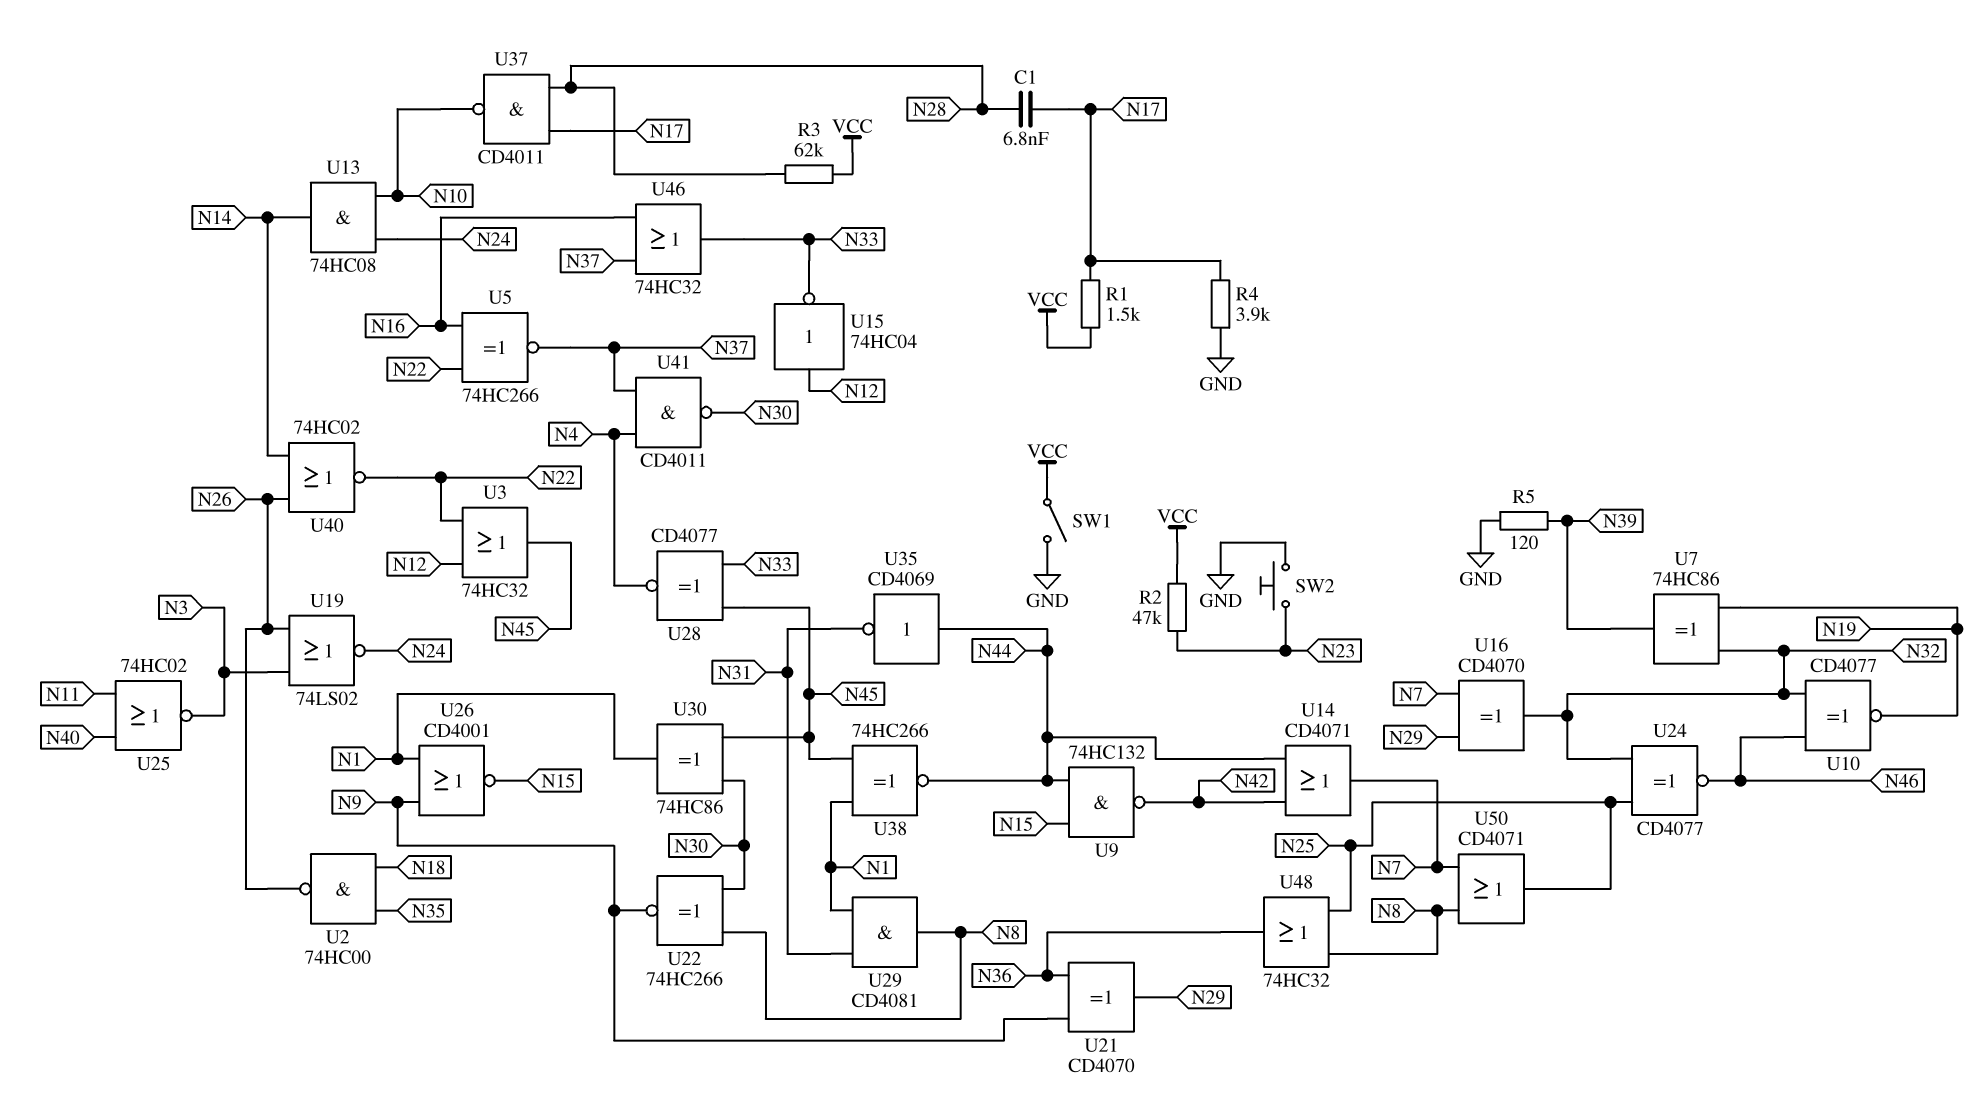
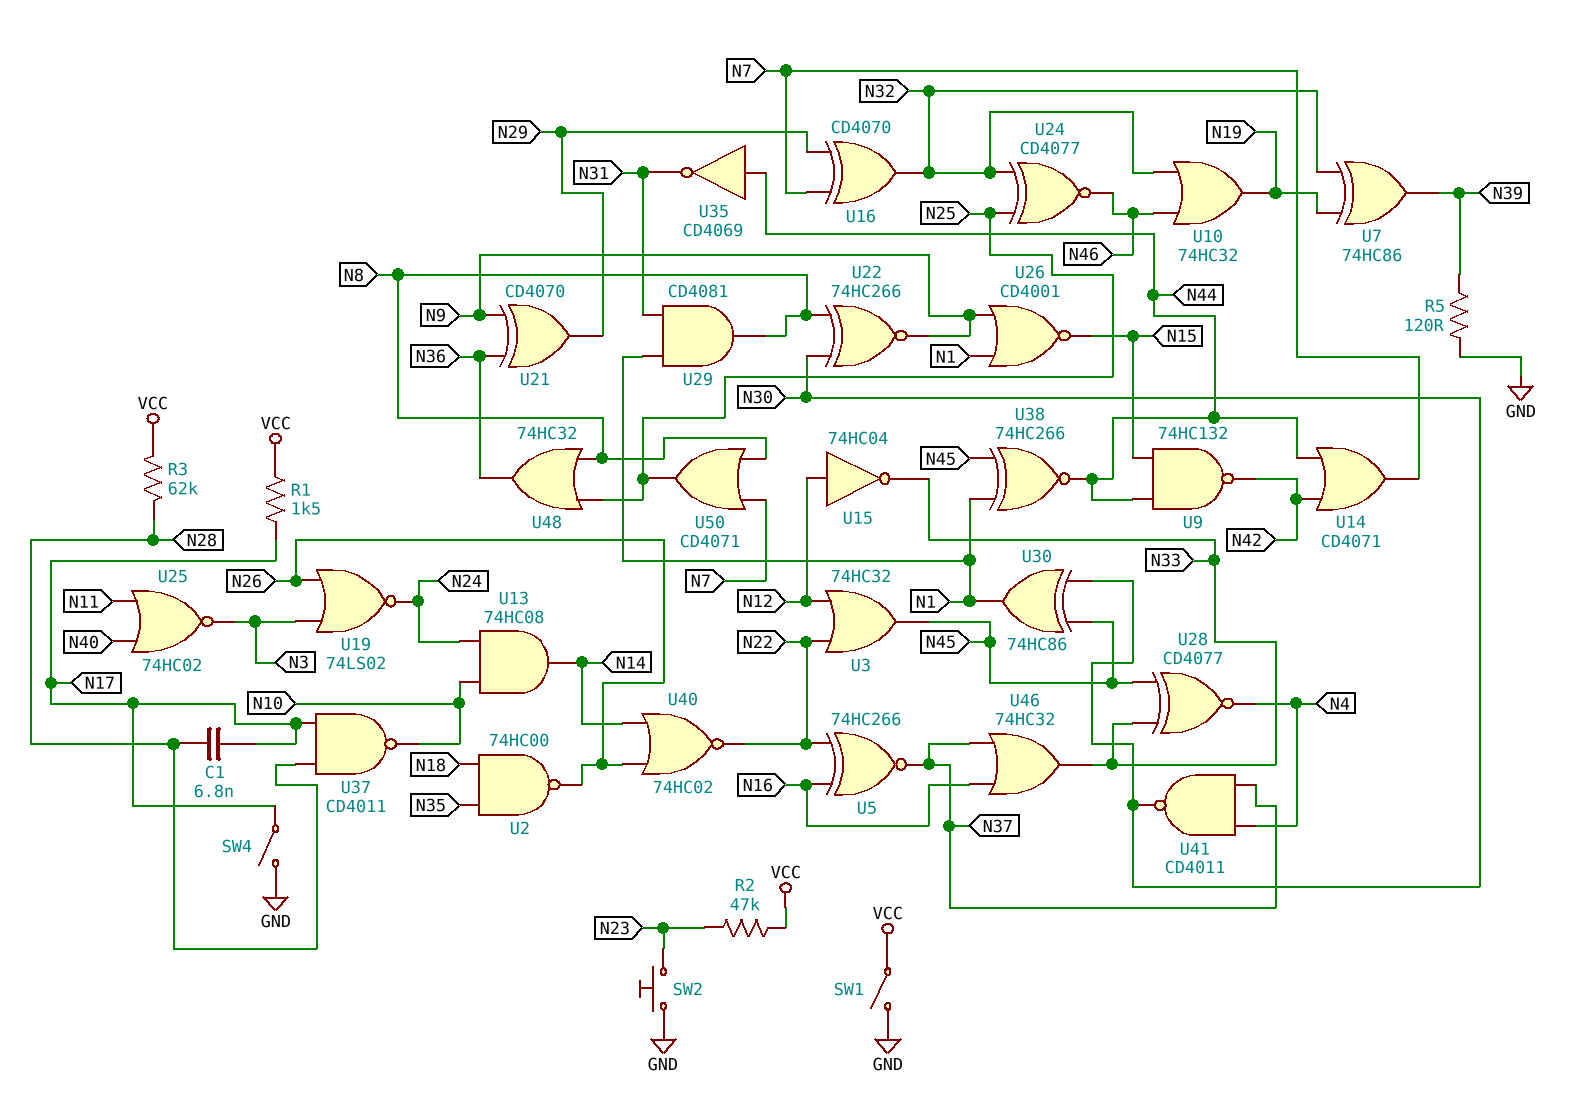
R4: 3.9k (GND, N17) -> none
SW4: none -> switch (GND, N17)
U10: XNOR CD4077 (in N32, in N46, out N19) -> OR 74HC32 (in N32, in N46, out N19)

